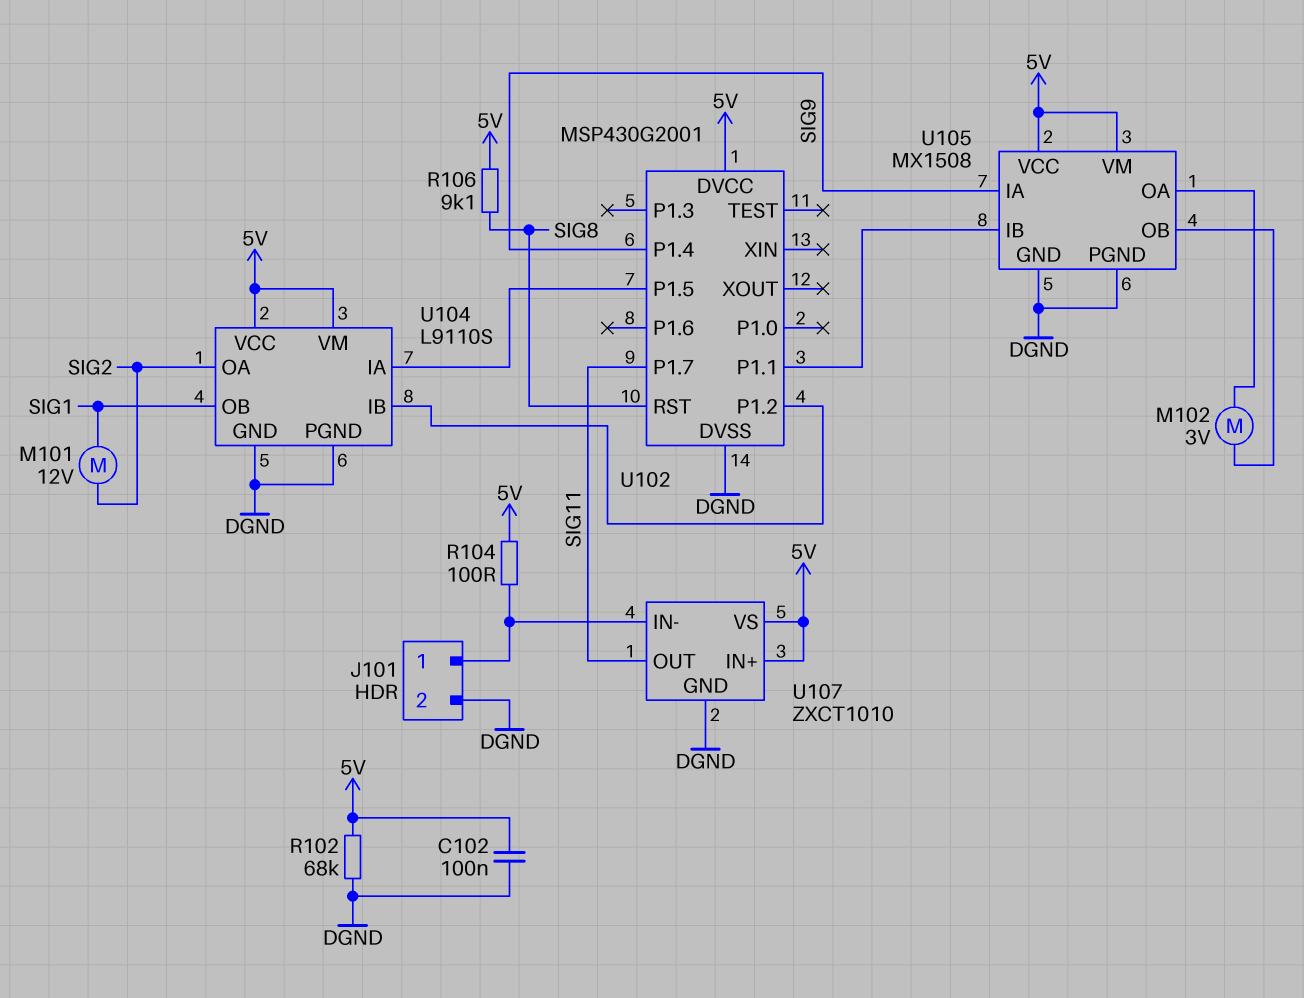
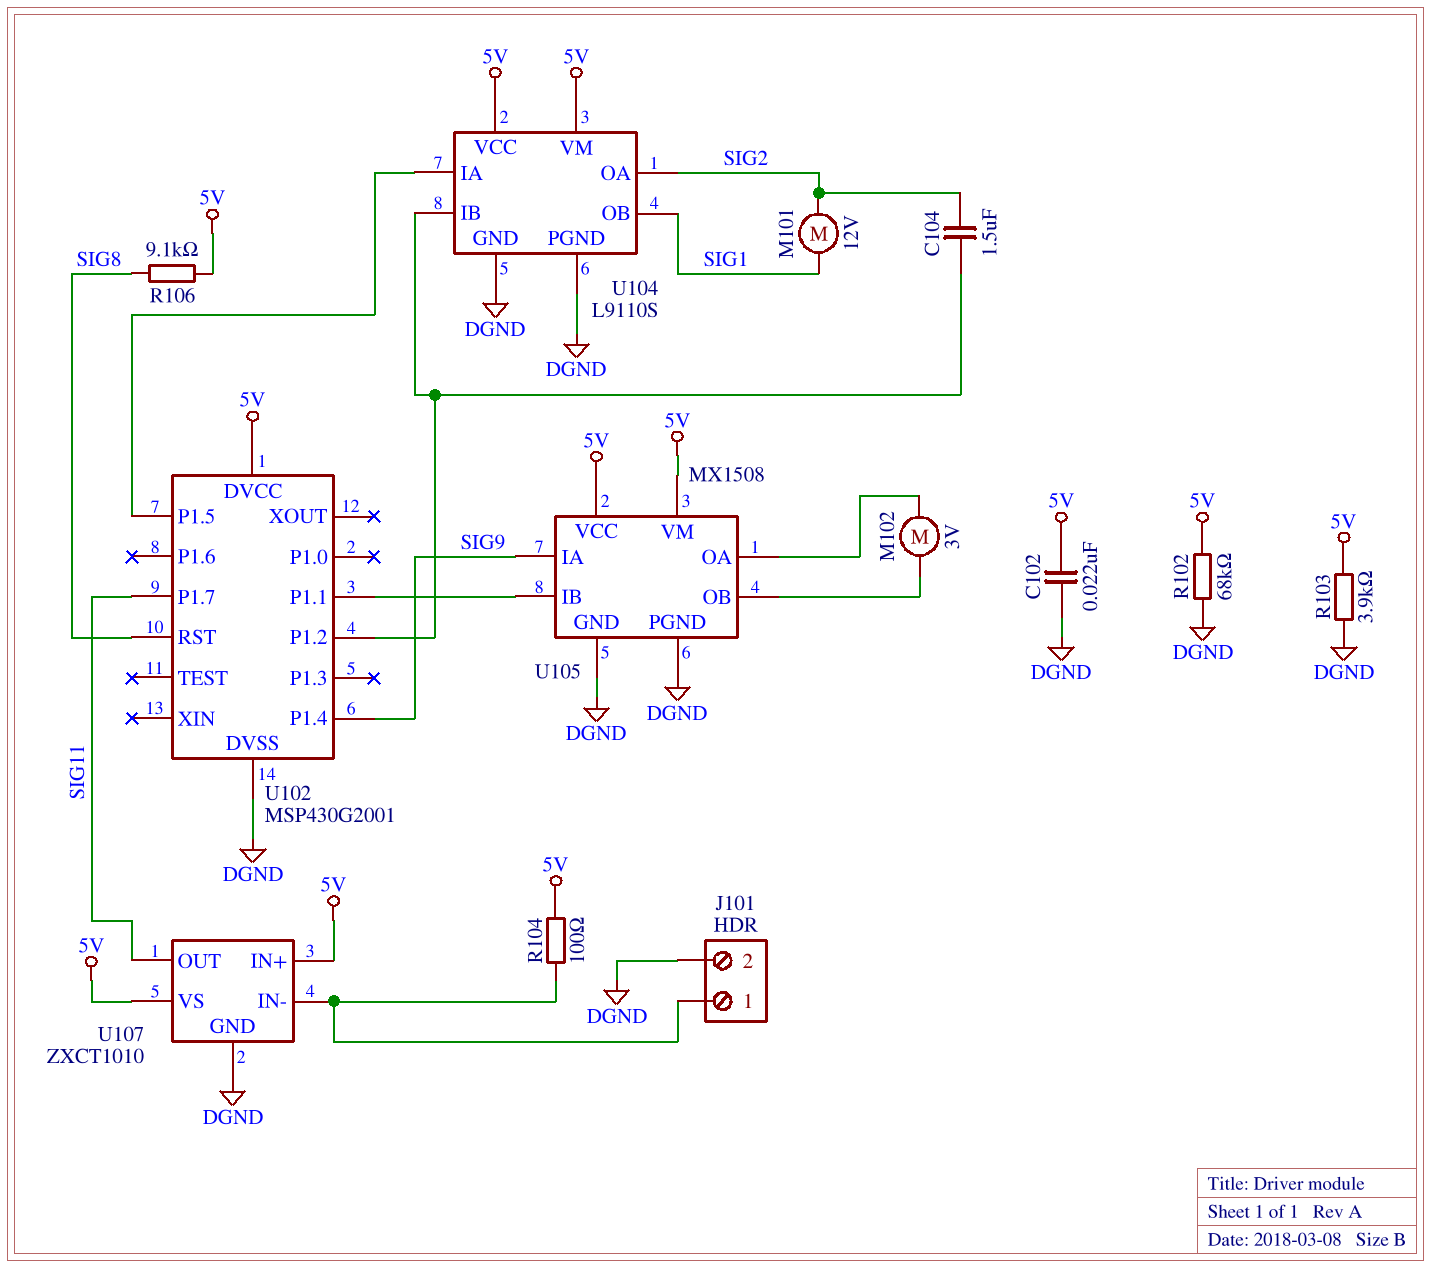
C102: 100nF (5V, DGND) -> 22nF (5V, DGND)
C104: none -> 1.5uF (SIG2, U102/P1.2)
R103: none -> 3.9k (5V, DGND)

